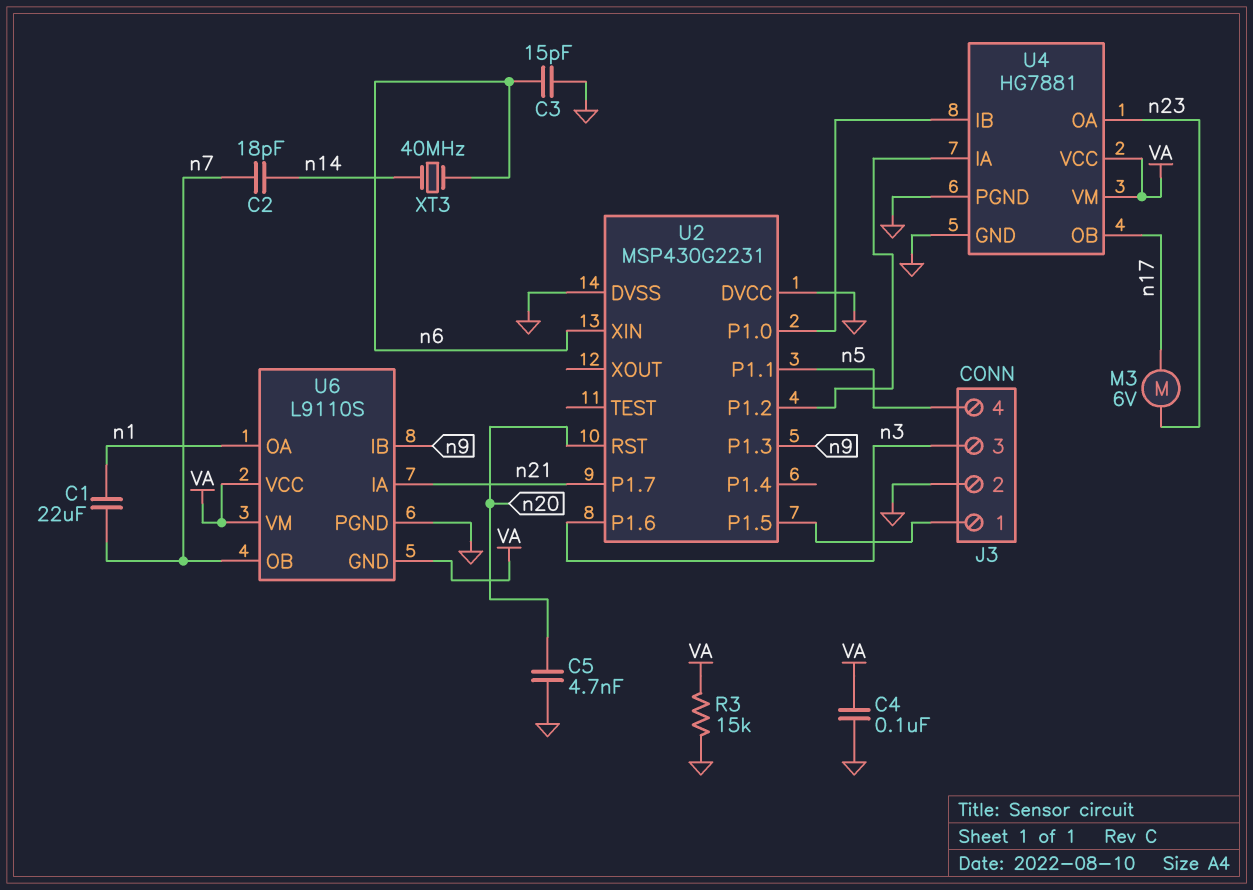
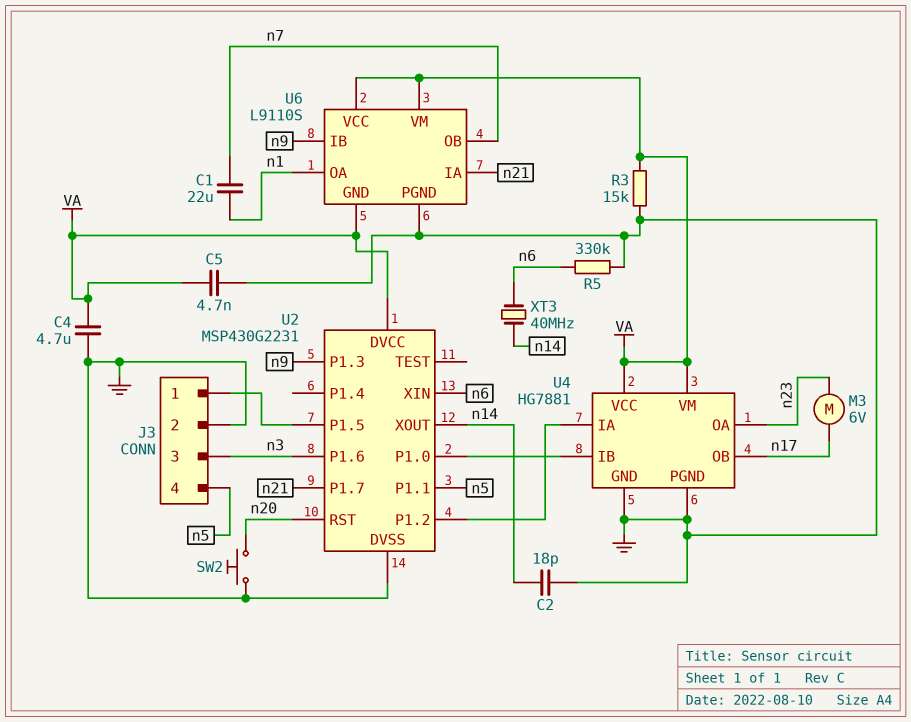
C2: 18pF (n7, n14) -> 18pF (GND, n14)
C3: 15pF (GND, n6) -> none
C4: 100nF (GND, VA) -> 4.7uF (GND, VA)
C5: 4.7nF (GND, n20) -> 4.7nF (GND, VA)
R5: none -> 330k (GND, n6)
SW2: none -> button (GND, n20)
U2 pin DVCC: GND -> VA
U2 pin XOUT: none -> n14

